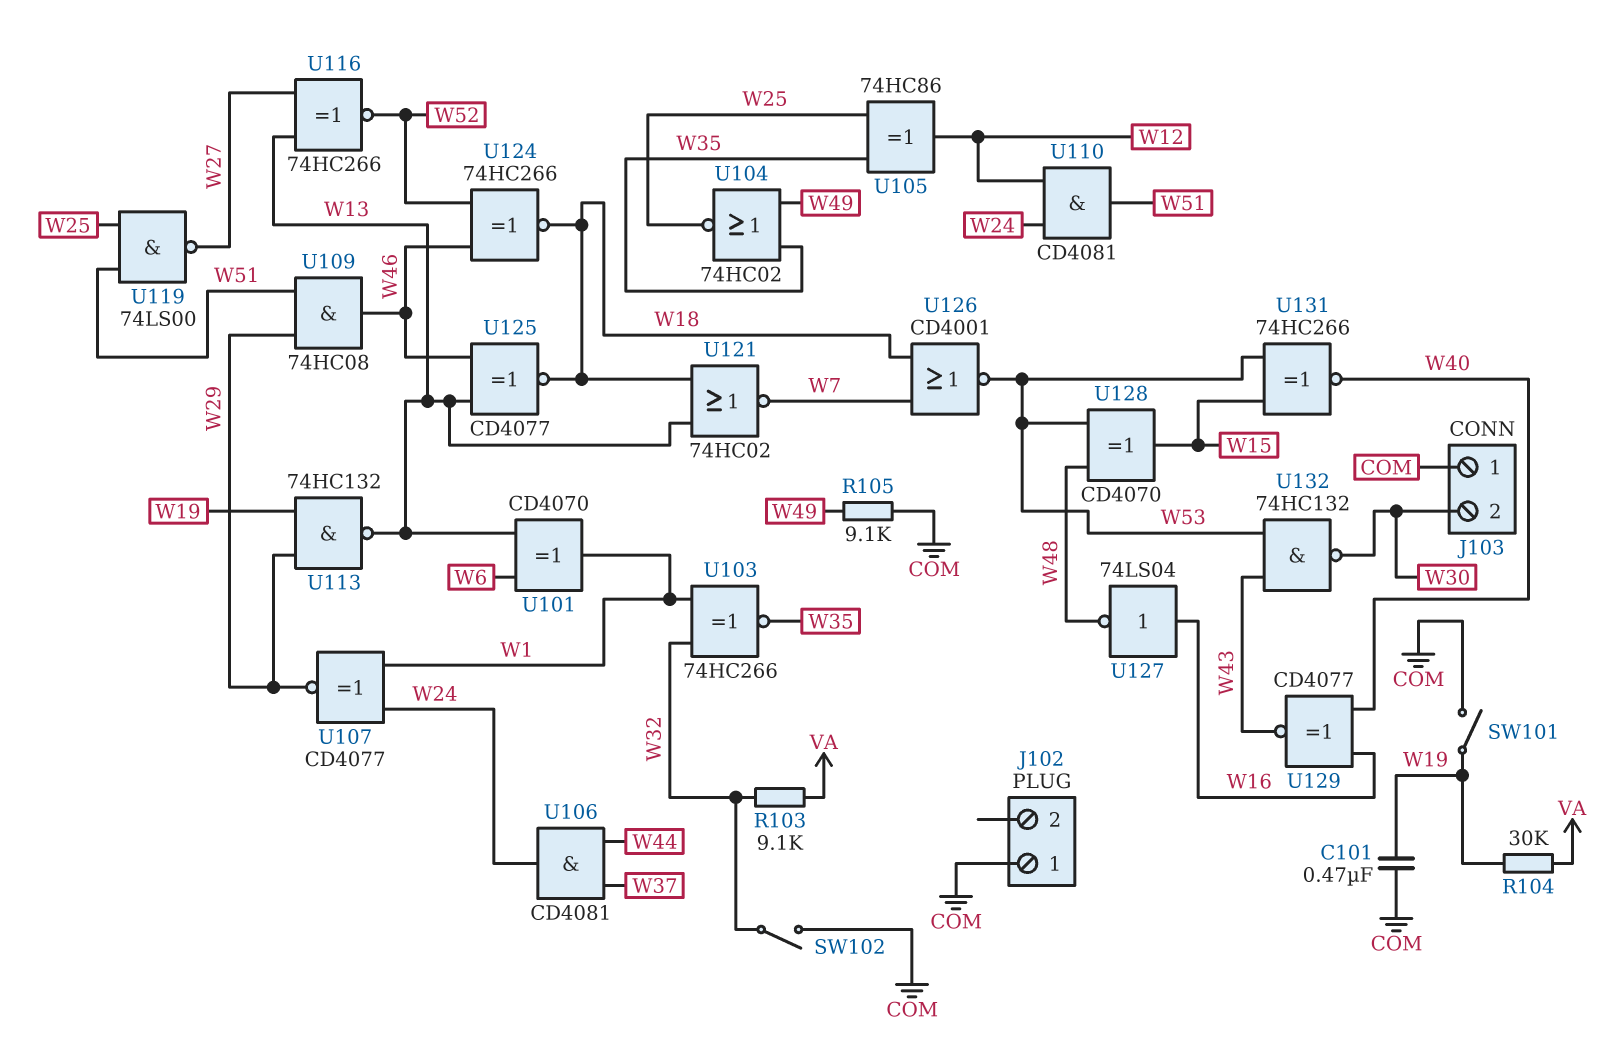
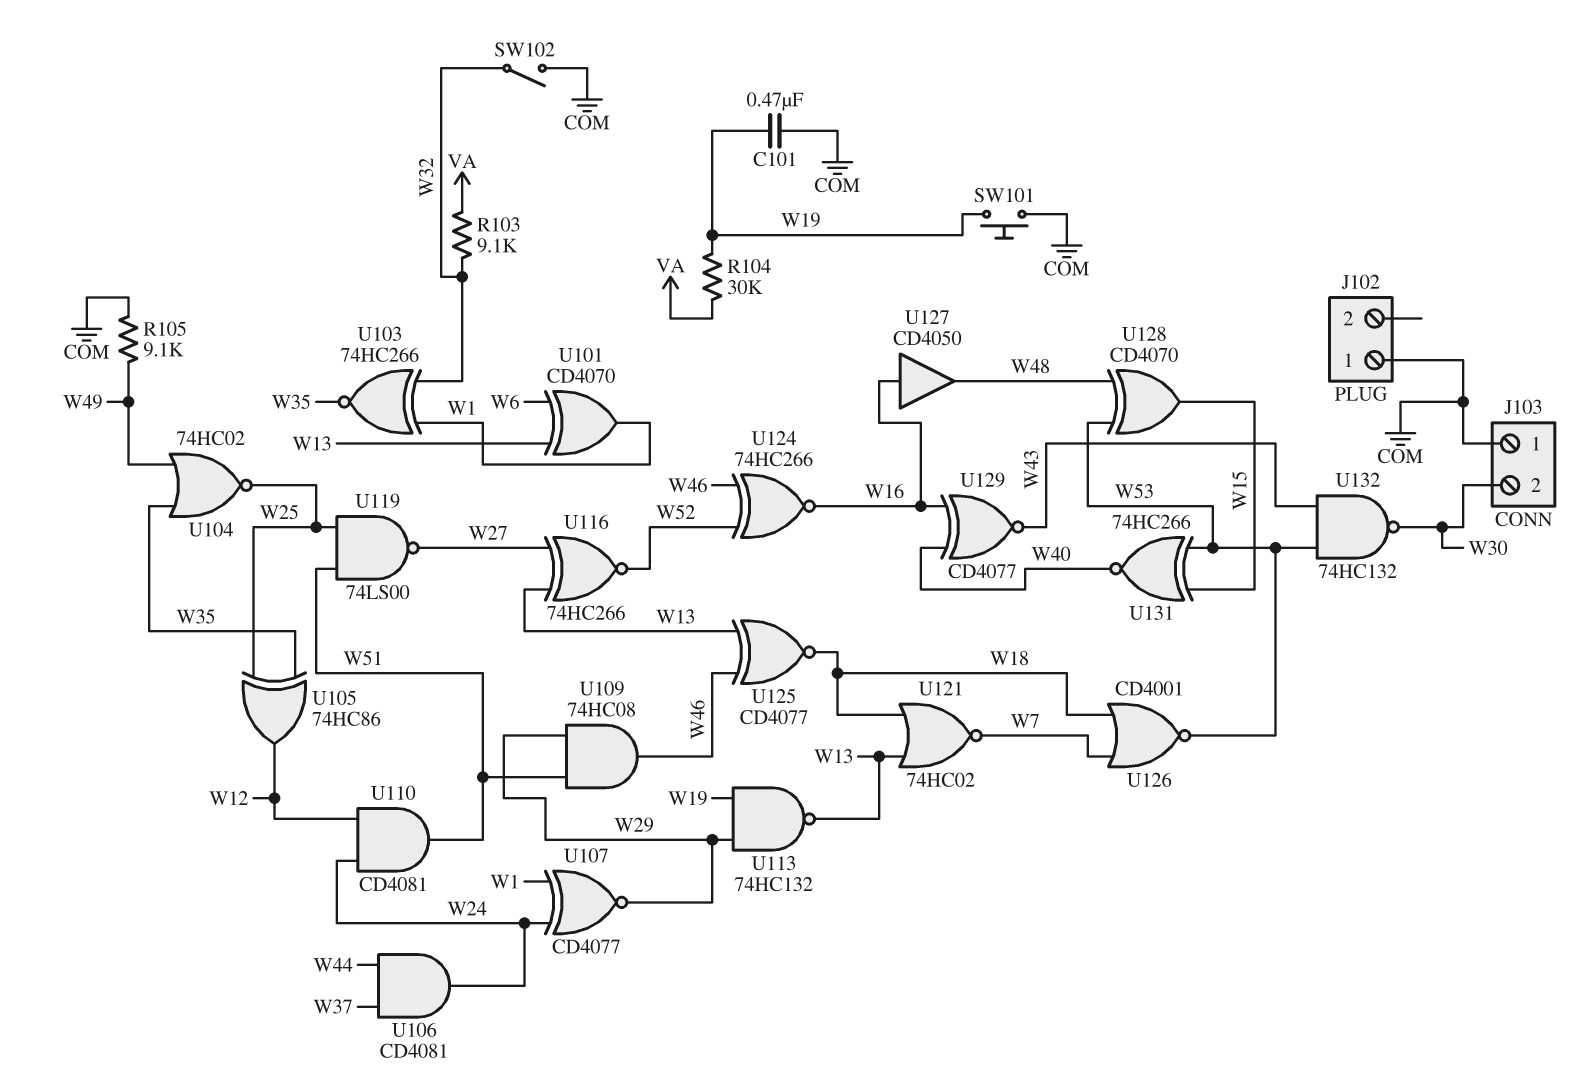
SW101: switch (COM, W19) -> button (COM, W19)
U124: XNOR 74HC266 (in W46, in W52, out W18) -> XNOR 74HC266 (in W46, in W52, out W16)
U127: NOT 74LS04 (in W16, out W48) -> buffer CD4050 (in W16, out W48)

